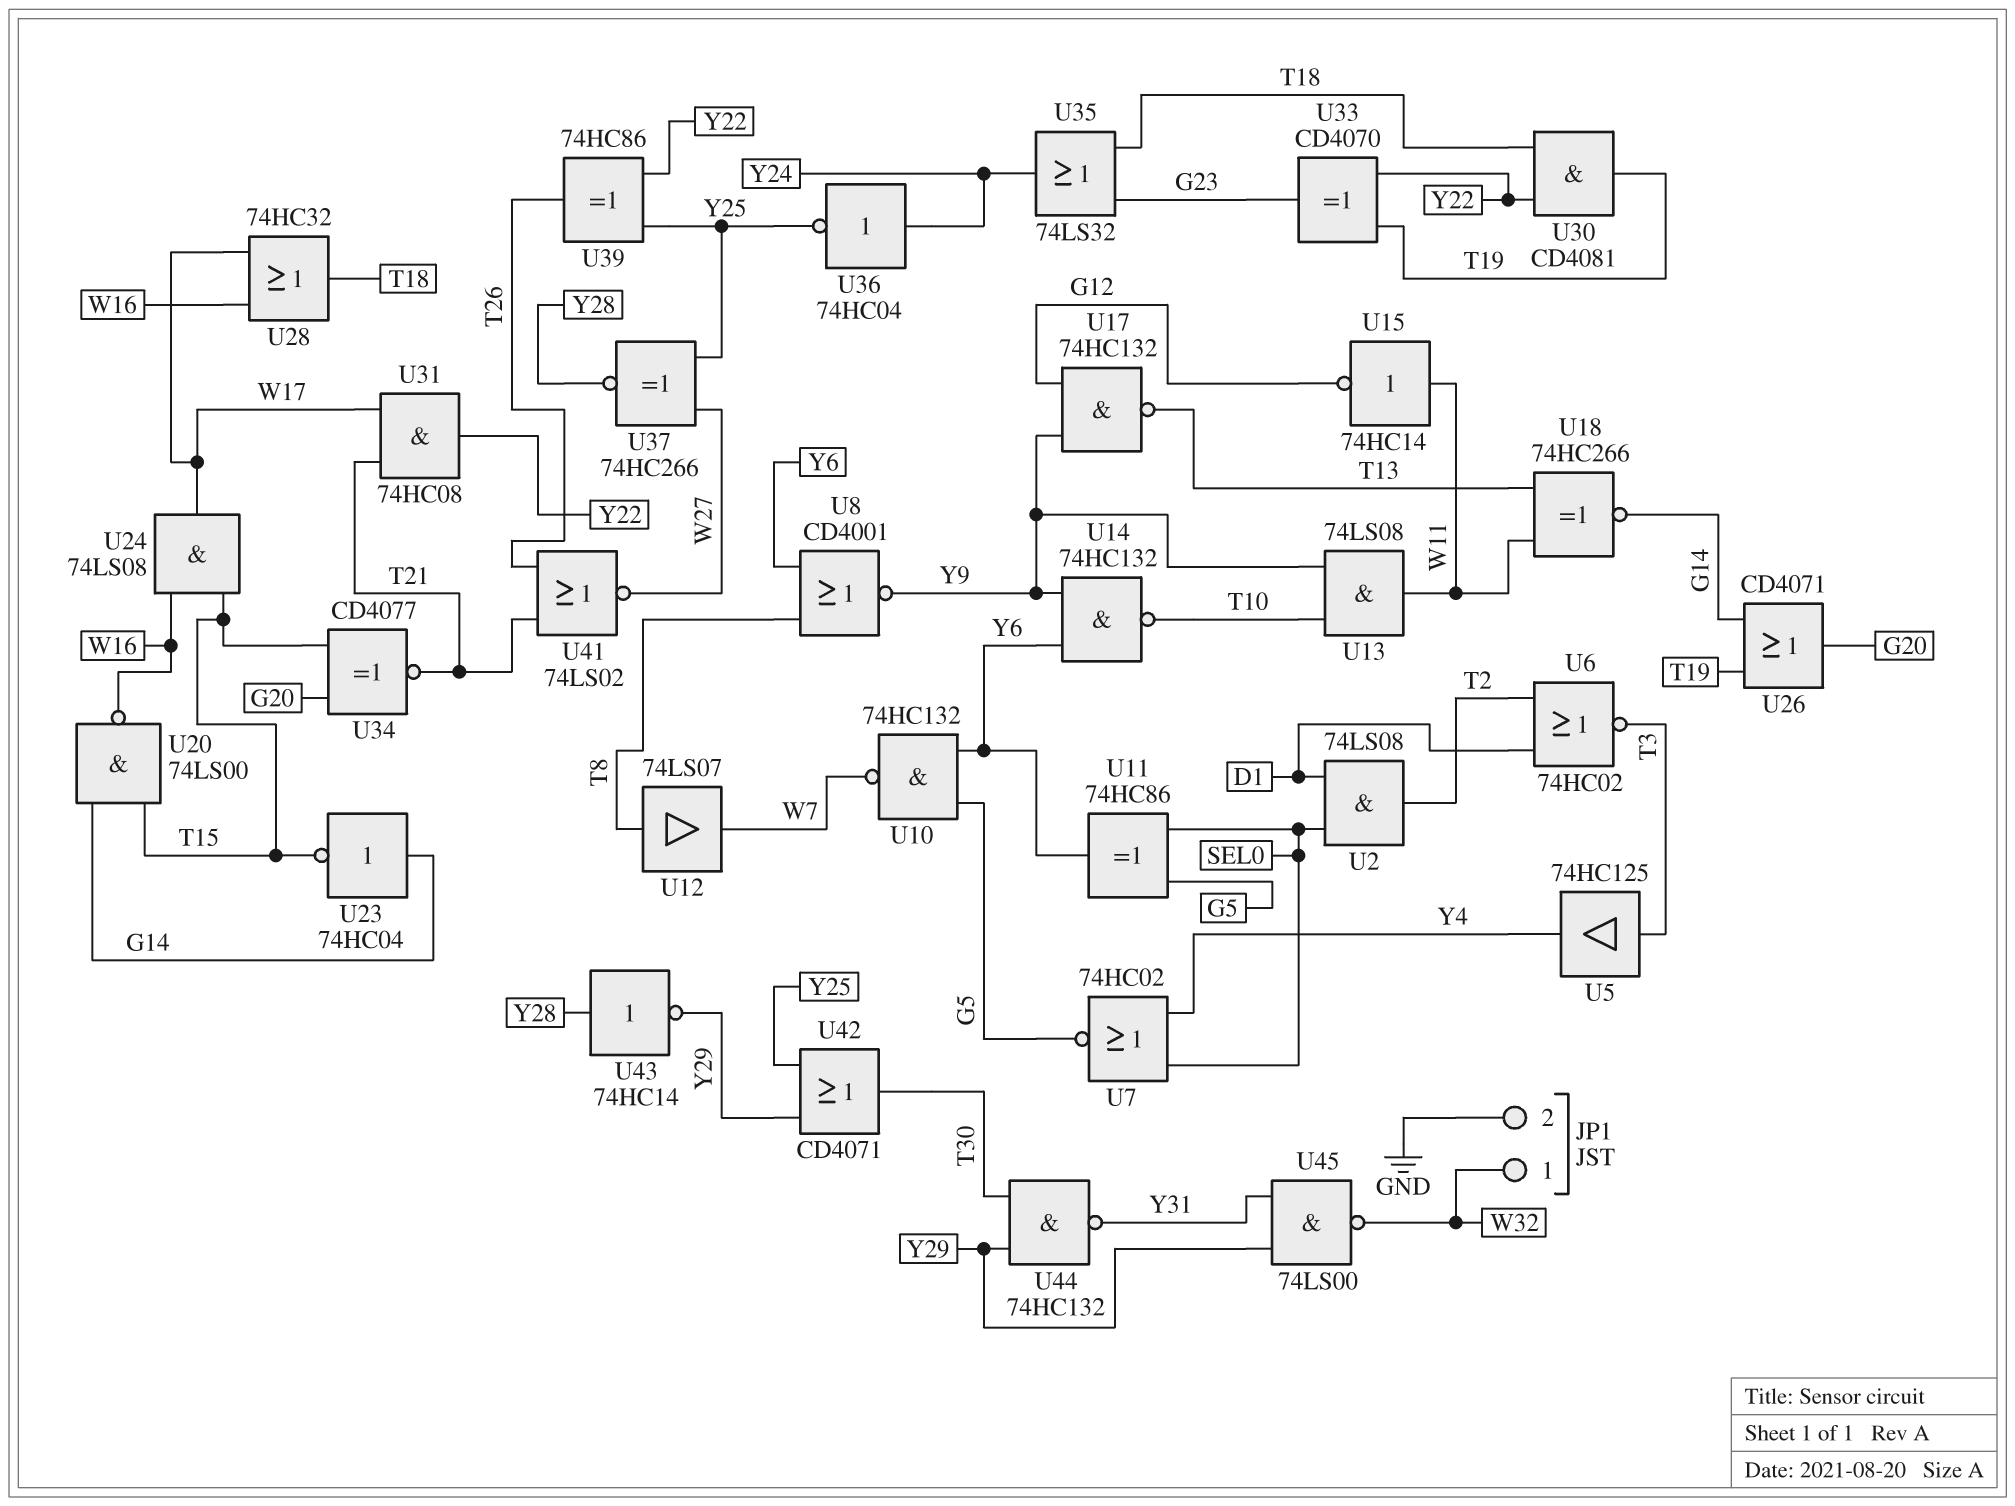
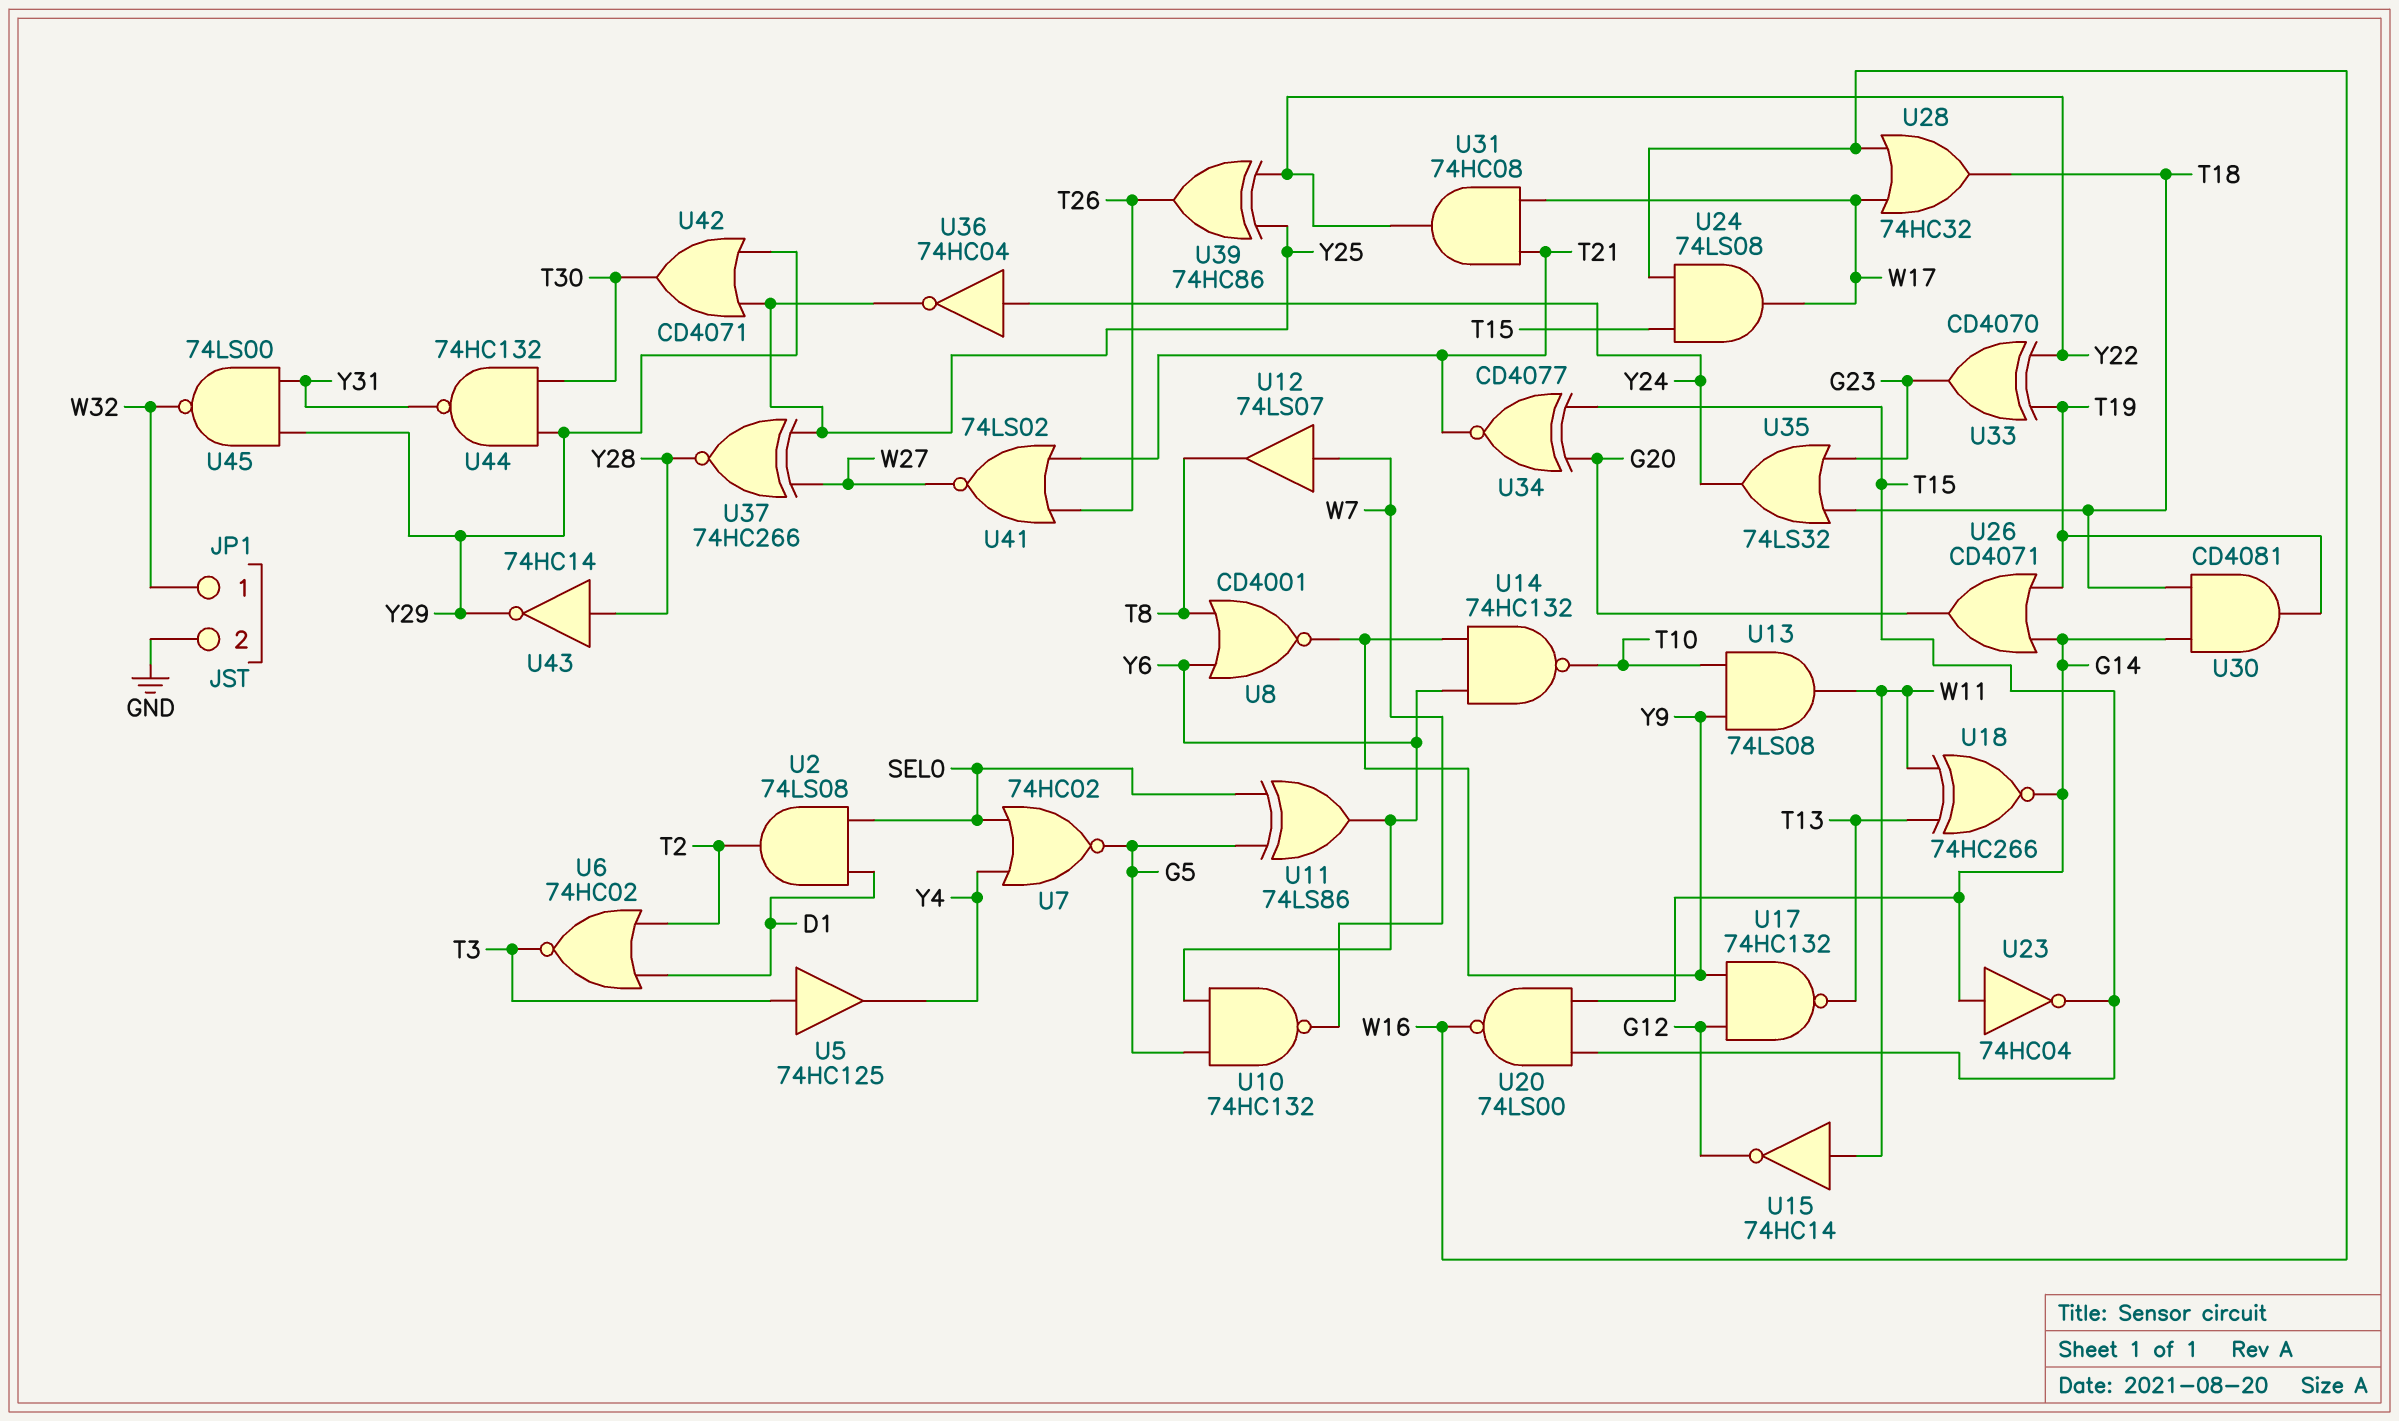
U11: XOR 74HC86 (in G5, in SEL0, out Y6) -> XOR 74LS86 (in G5, in SEL0, out Y6)
U12: buffer 74LS07 (in T8, out W7) -> buffer 74LS07 (in W7, out T8)
U30: AND CD4081 (in T18, in Y22, out T19) -> AND CD4081 (in G14, in T18, out T19)

